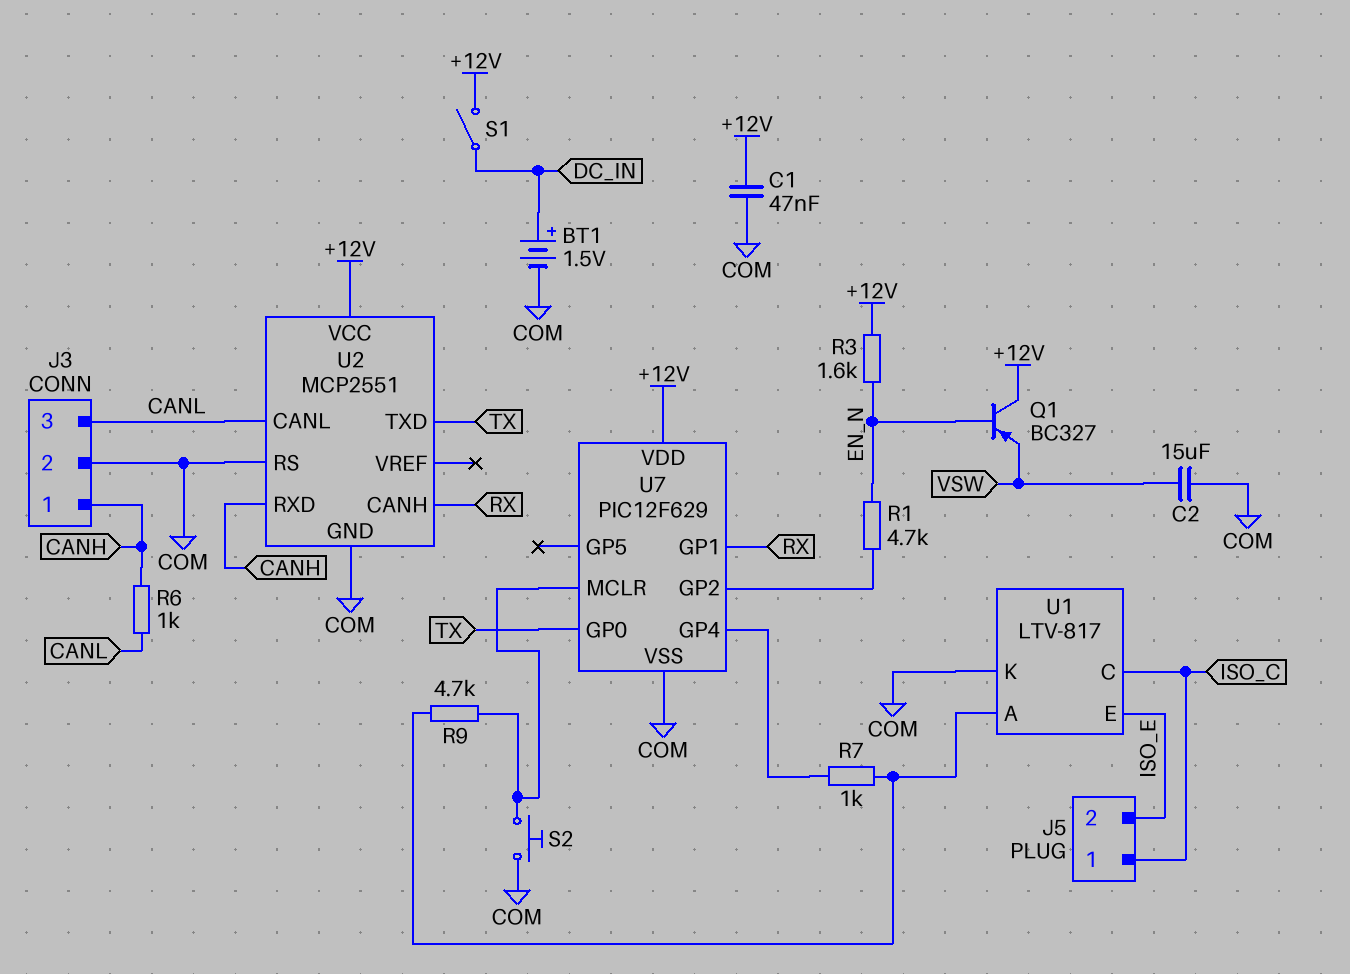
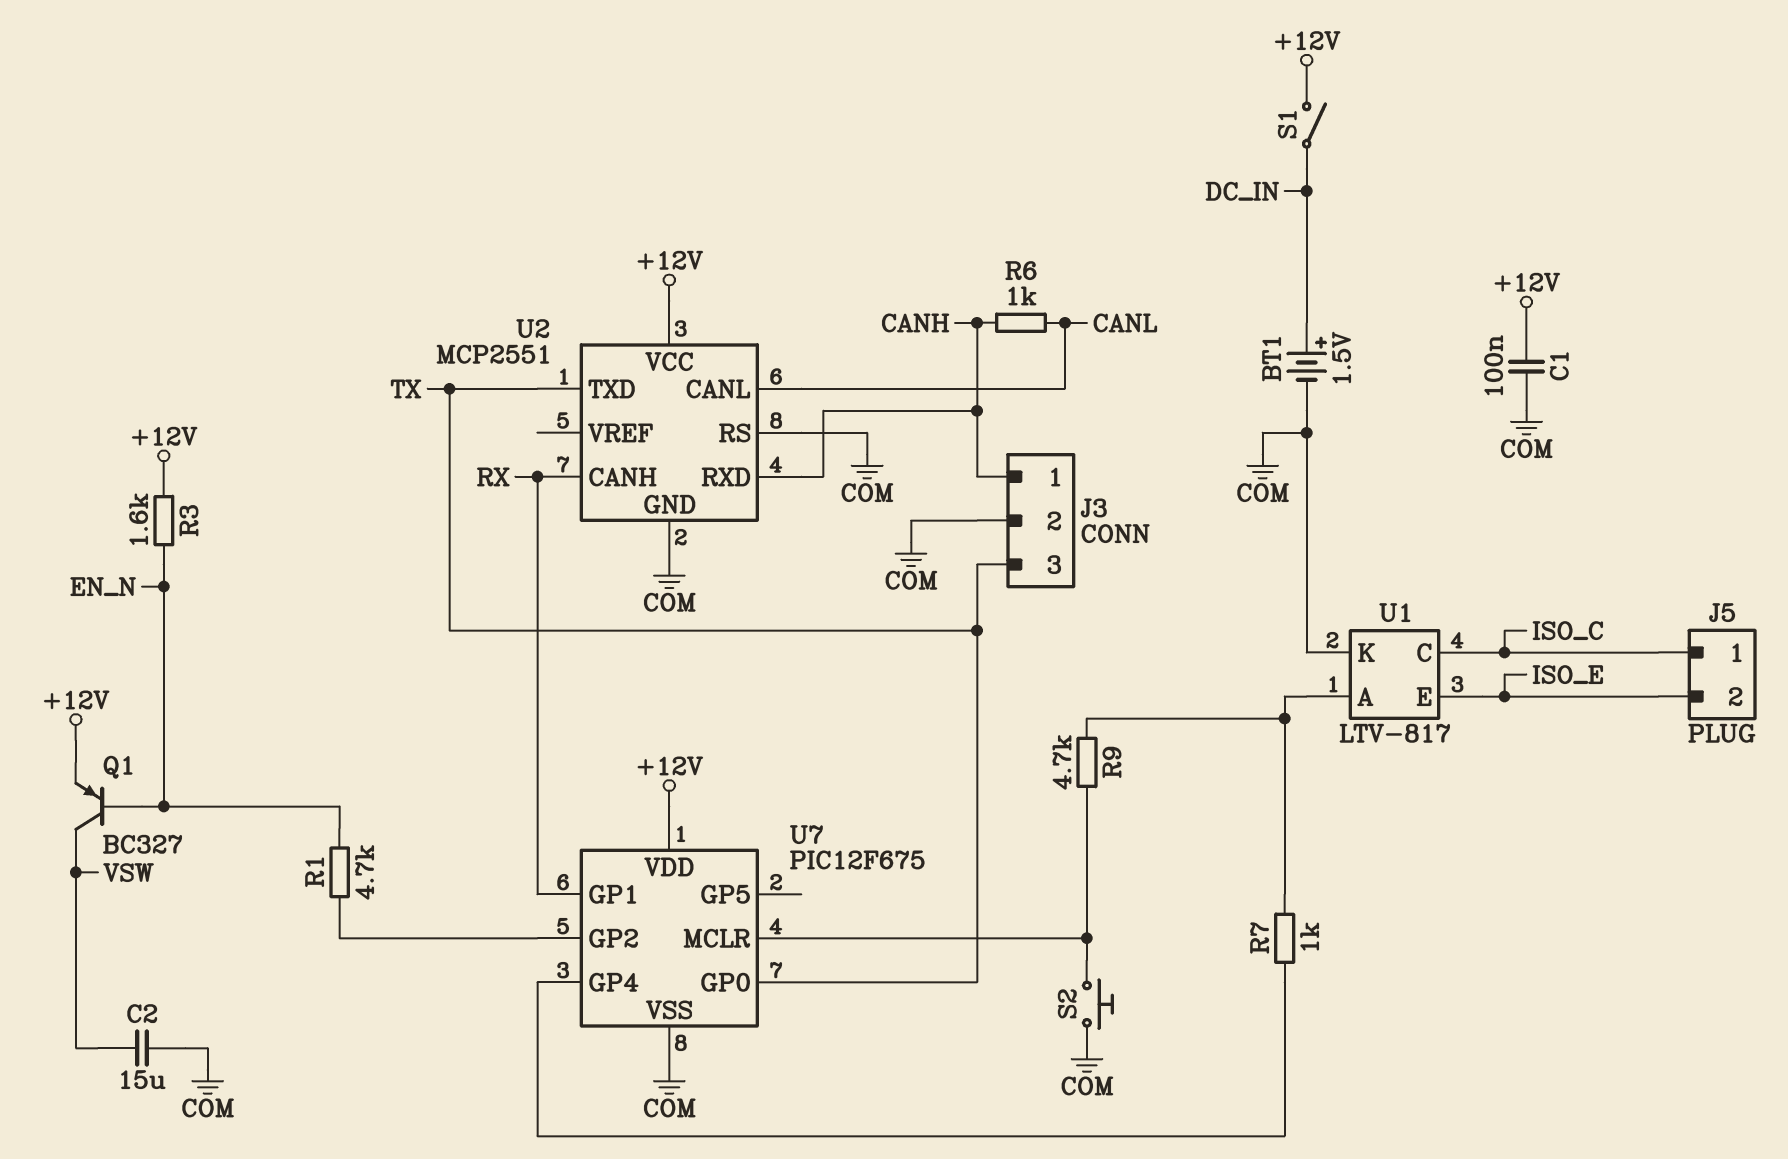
C1: 47nF (+12V, COM) -> 100nF (+12V, COM)
J3 pin 3: CANL -> TX
Q1: PNP BC327 (B EN_N, C +12V, E VSW) -> PNP BC327 (B EN_N, C VSW, E +12V)
U7: PIC12F629 -> PIC12F675

